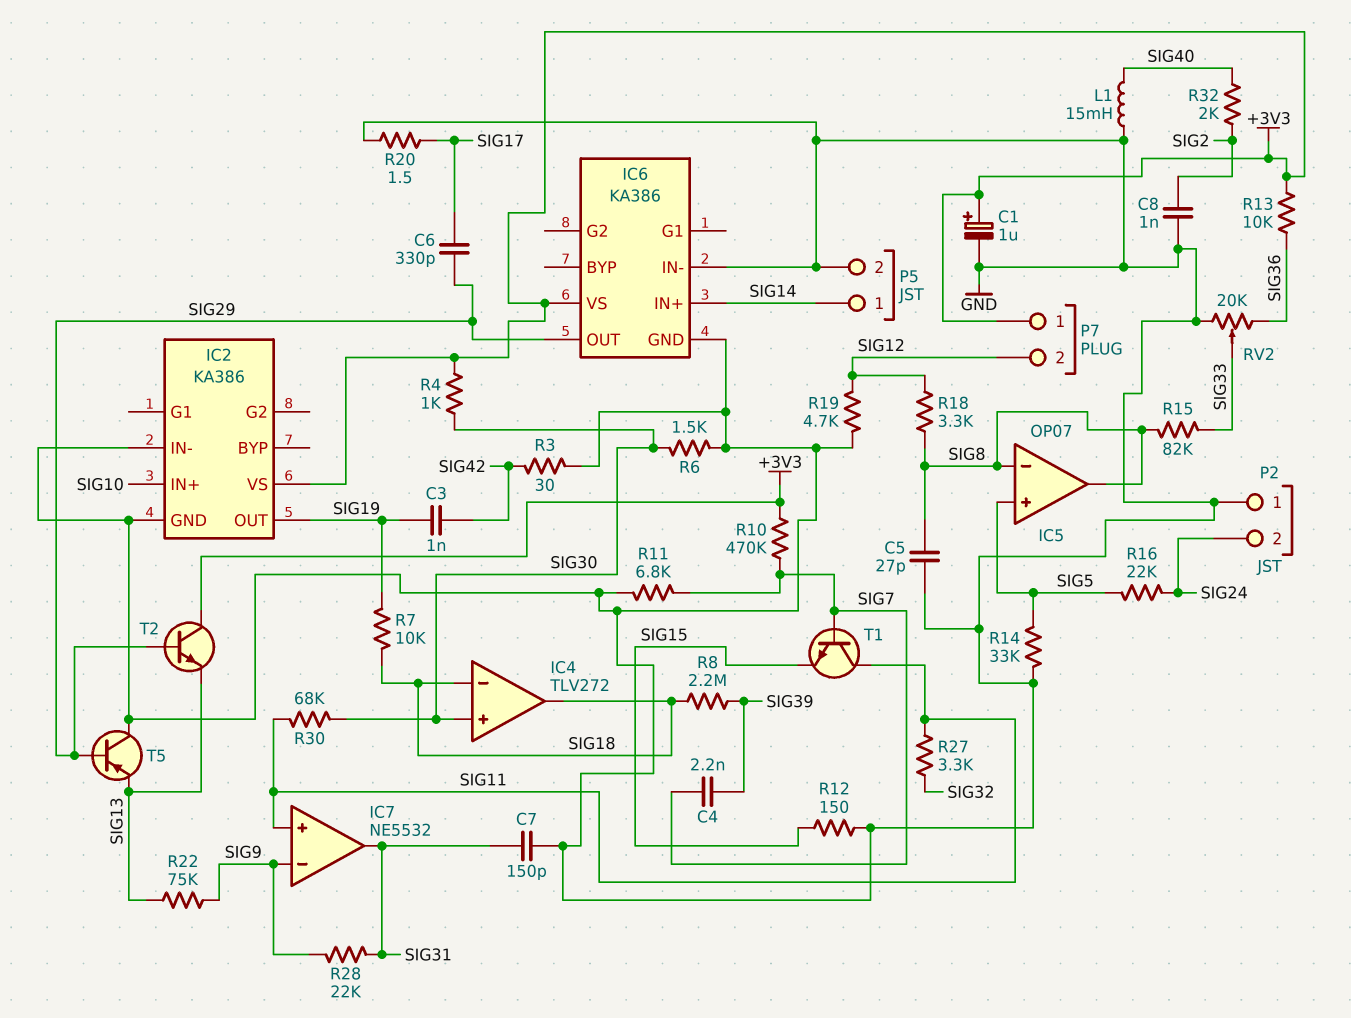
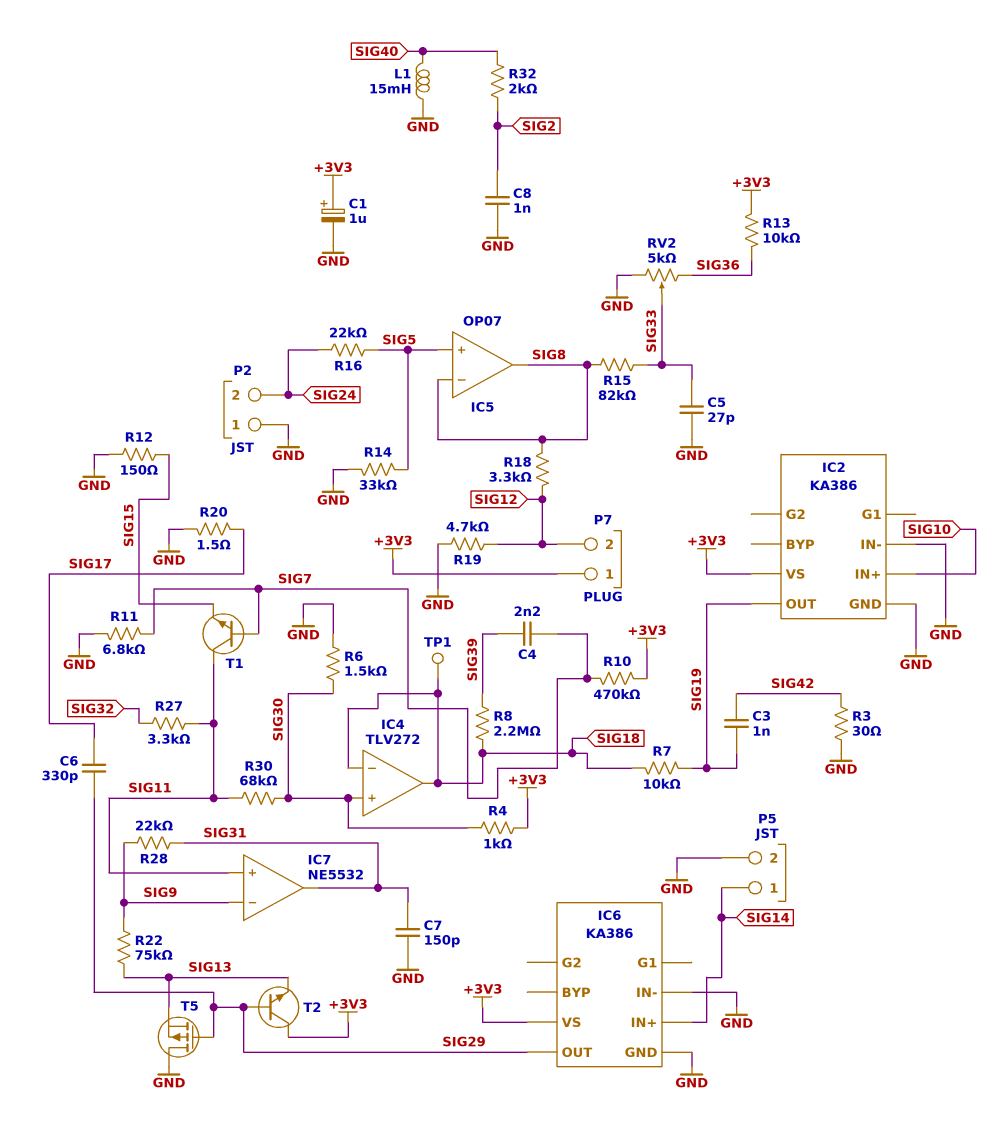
C5: 27pF (GND, SIG8) -> 27pF (GND, SIG33)
RV2: 20k (GND, SIG36, wiper SIG33) -> 5k (GND, SIG36, wiper SIG33)
T5: PNP (B SIG29, C GND, E SIG13) -> PMOS (G SIG29, D GND, S SIG13)
TP1: none -> test point (SIG18)

